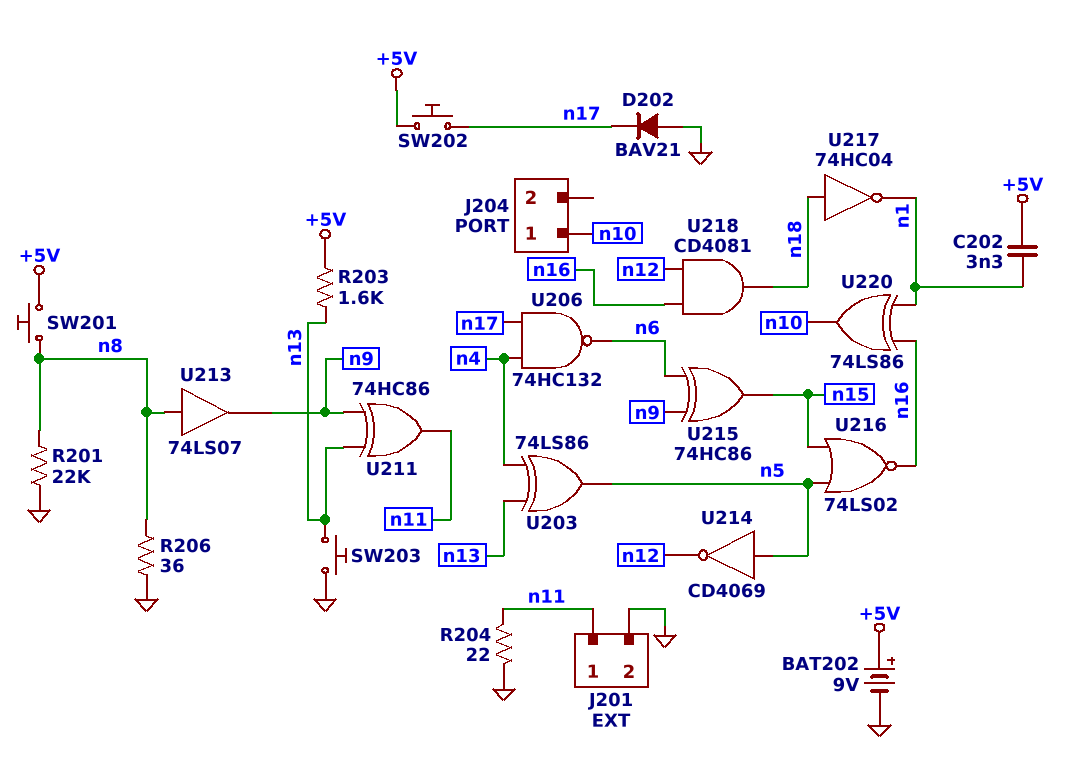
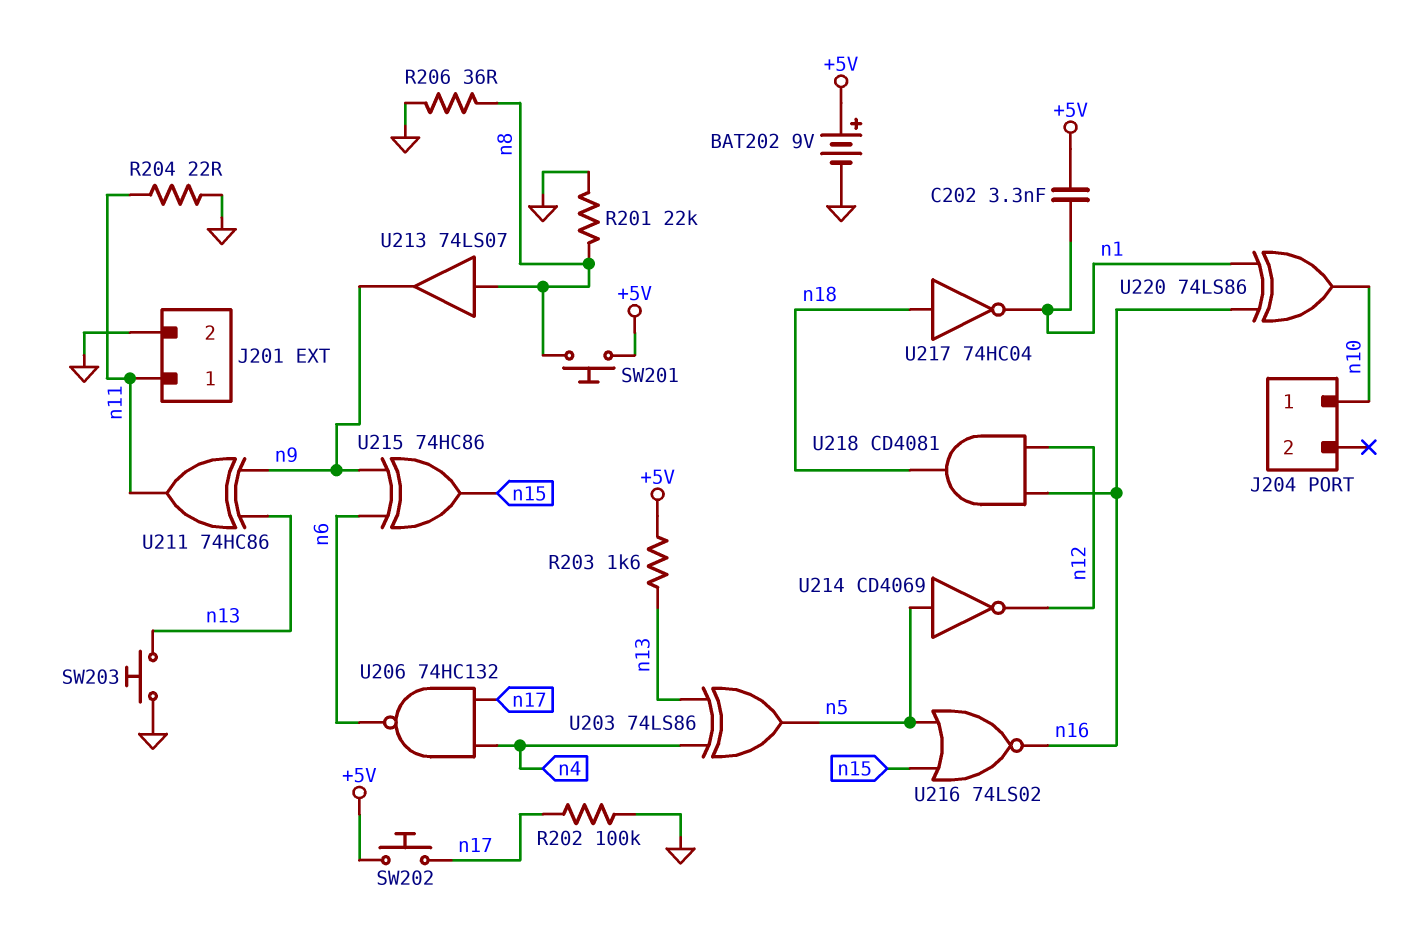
D202: diode BAV21 (A GND, K n17) -> none
R202: none -> 100k (GND, n17)

